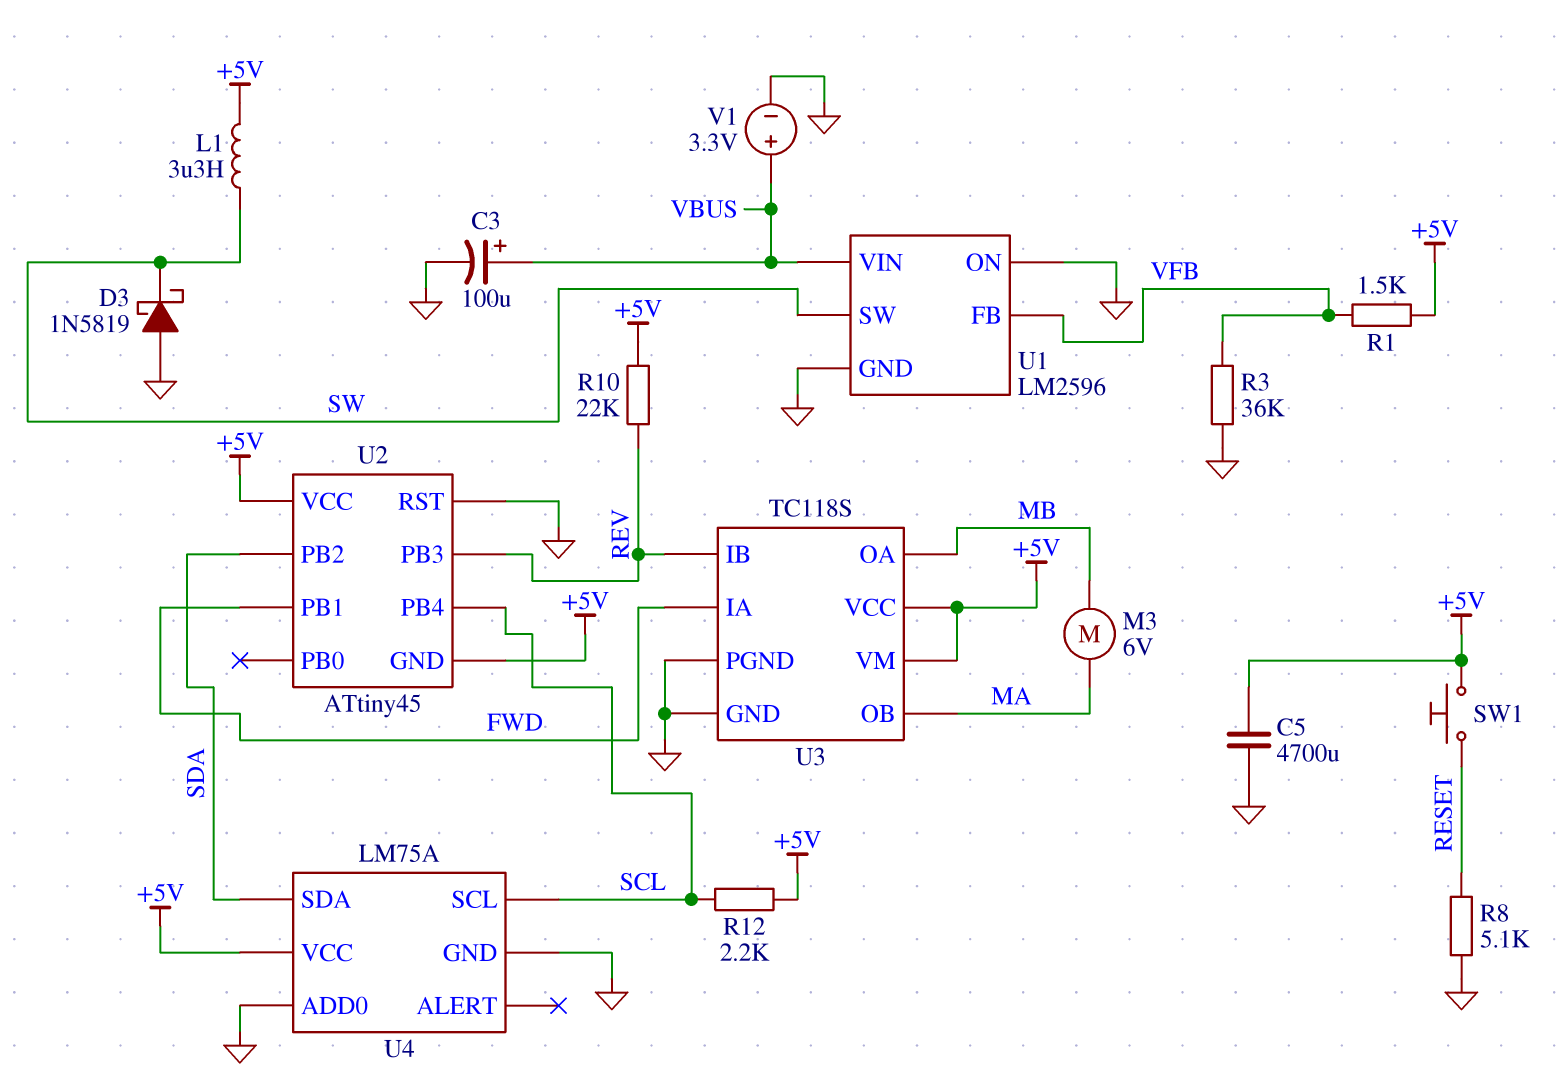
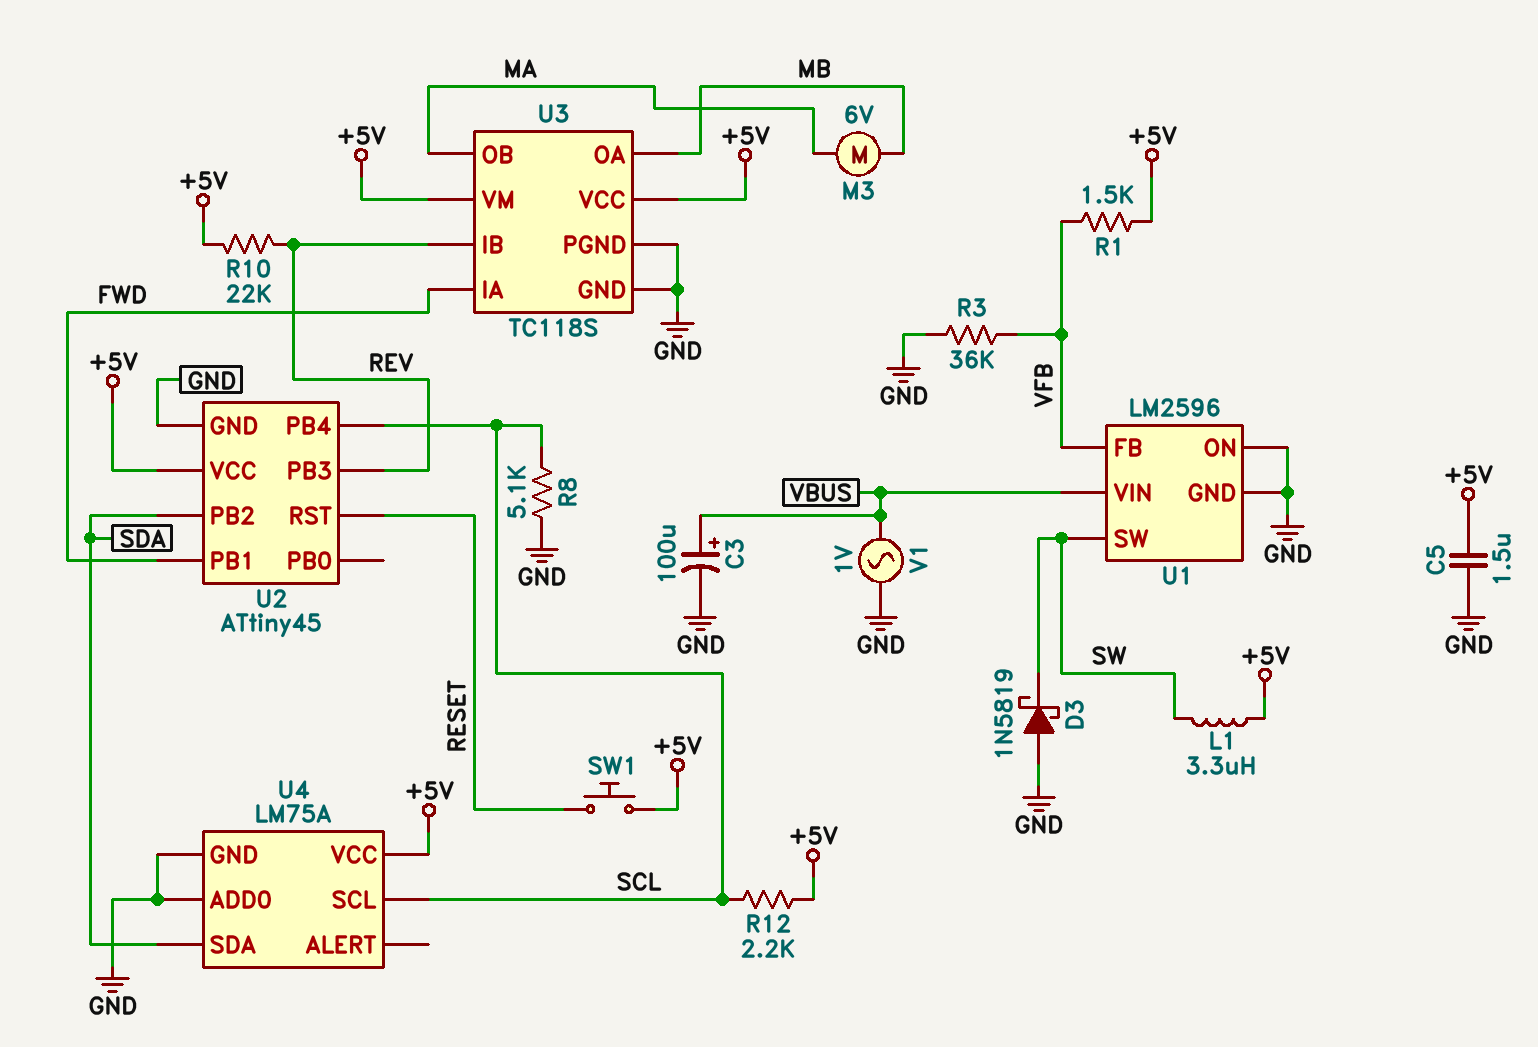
C5: 4700uF (+5V, GND) -> 1.5uF (+5V, GND)
R8: 5.1k (GND, RESET) -> 5.1k (GND, SCL)
U2 pin GND: +5V -> GND
U2 pin RST: GND -> RESET
V1: 3.3V (plus VBUS, minus GND) -> AC 1V (GND, VBUS)

